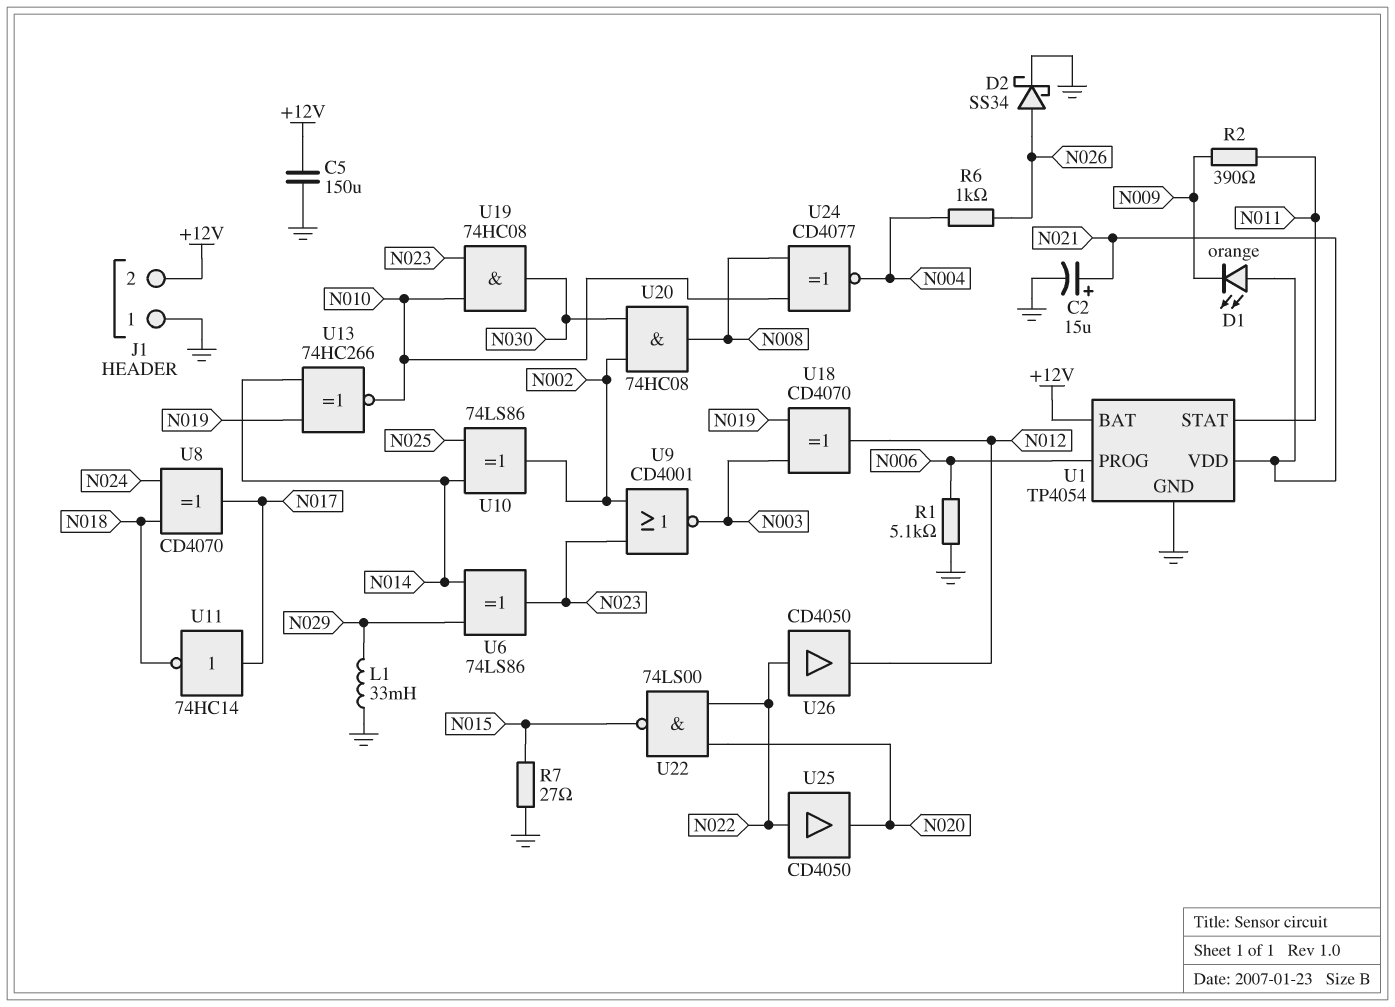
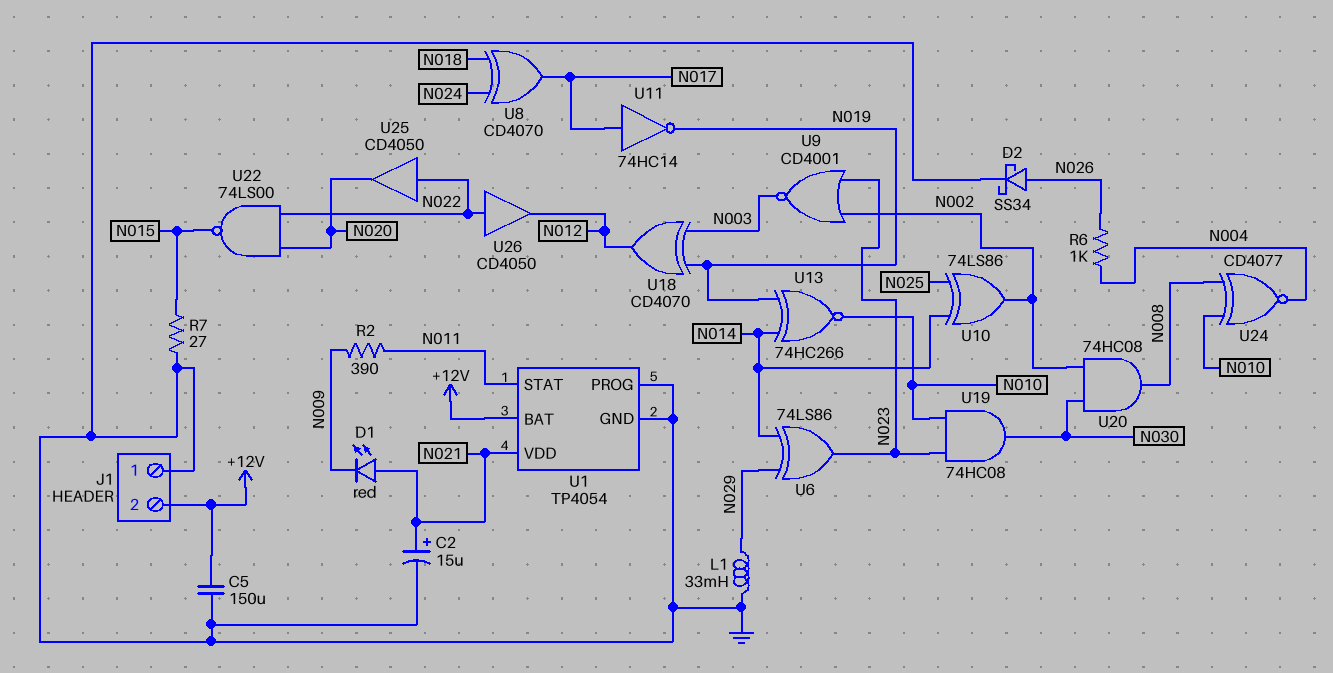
D1: LED orange (A N021, K N009) -> LED red (A N021, K N009)
R1: 5.1k (GND, N006) -> none
U1 pin PROG: N006 -> GND
U11: NOT 74HC14 (in N017, out N018) -> NOT 74HC14 (in N017, out N019)

